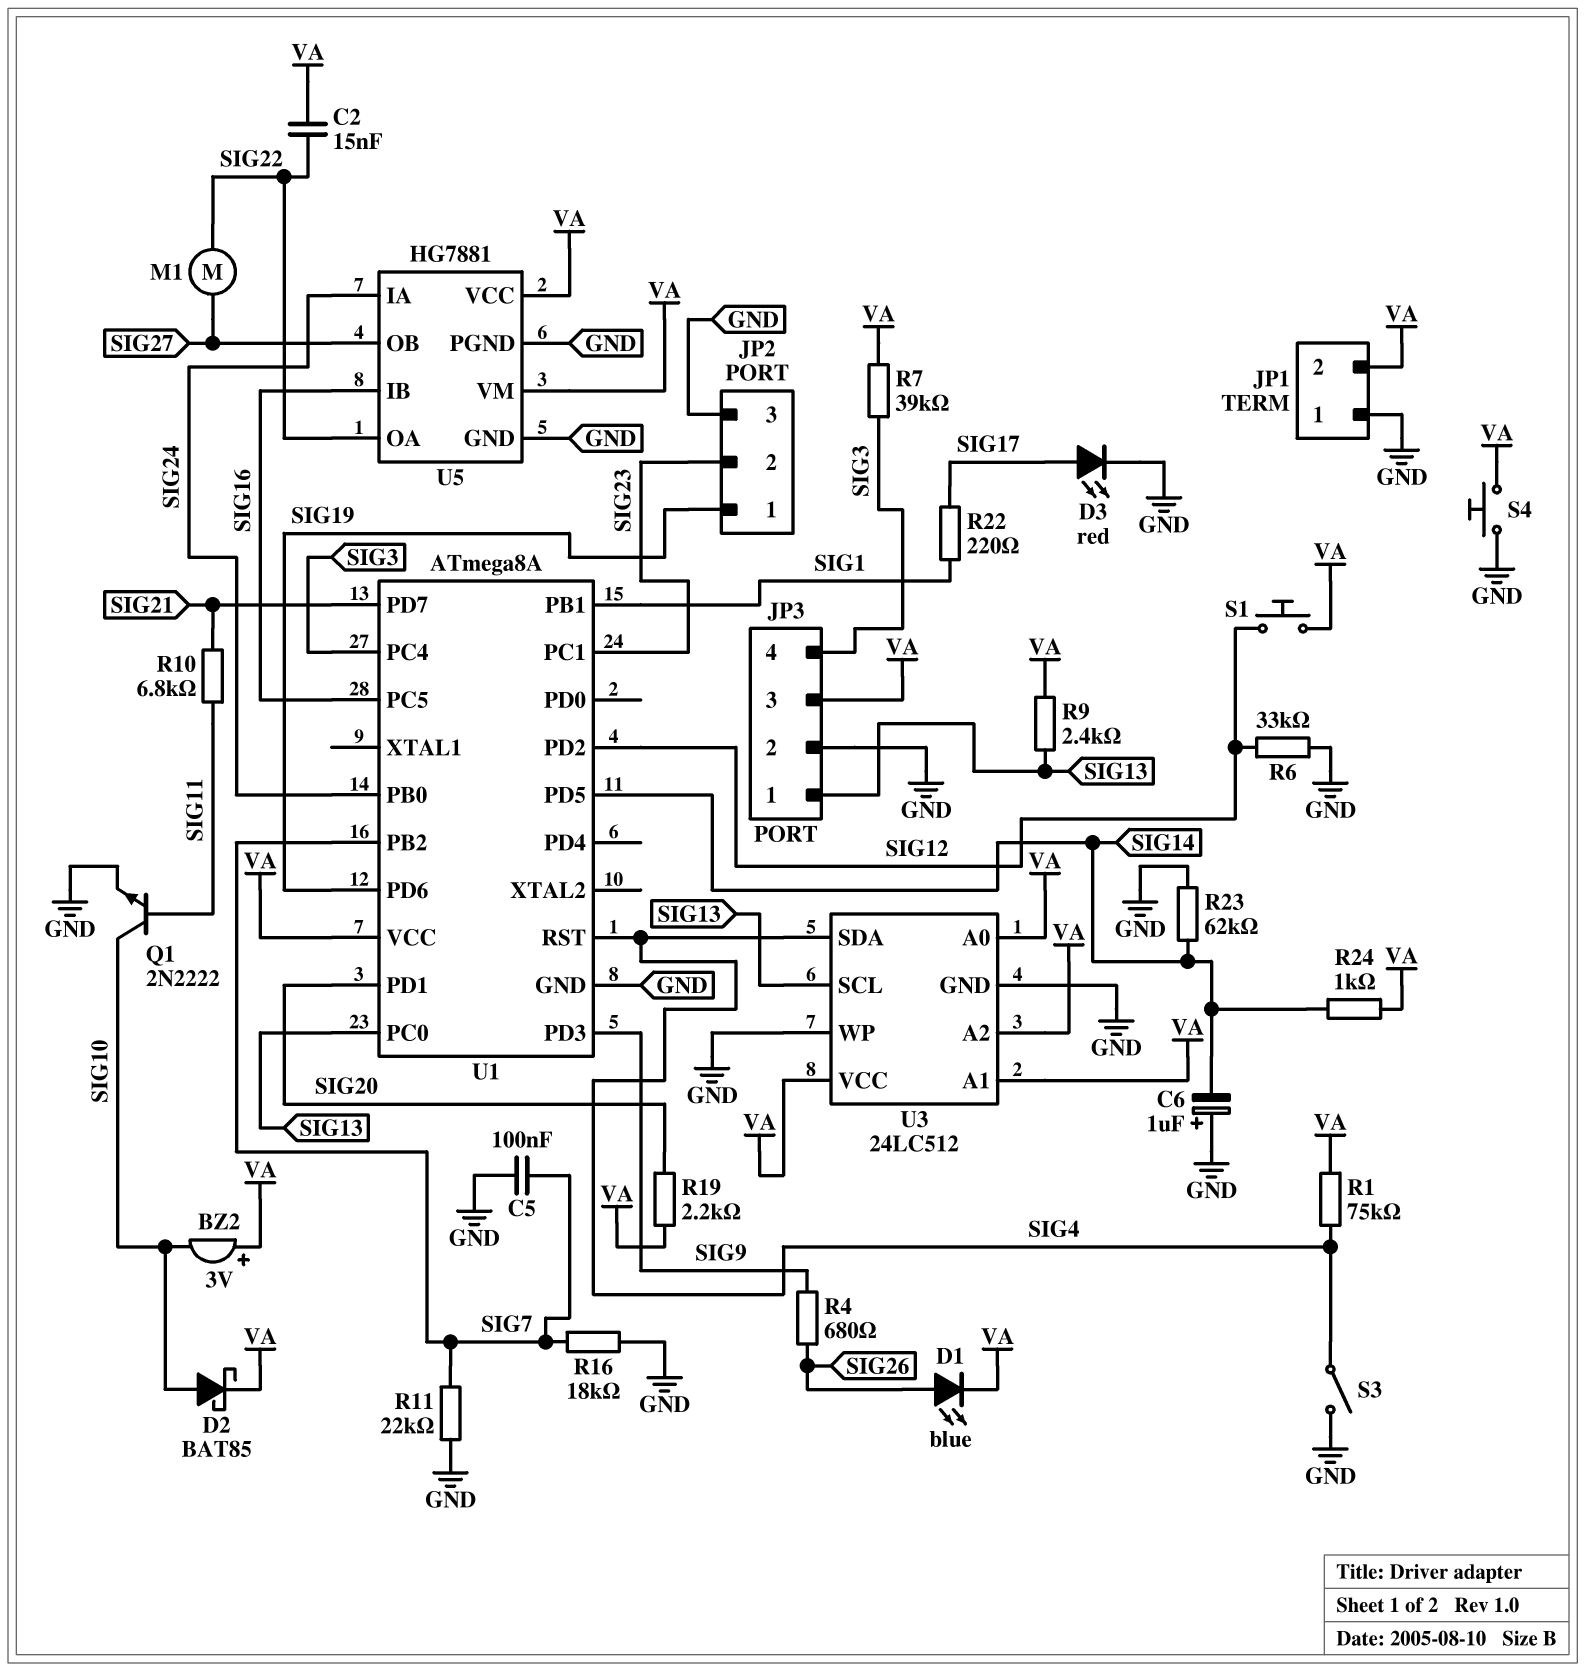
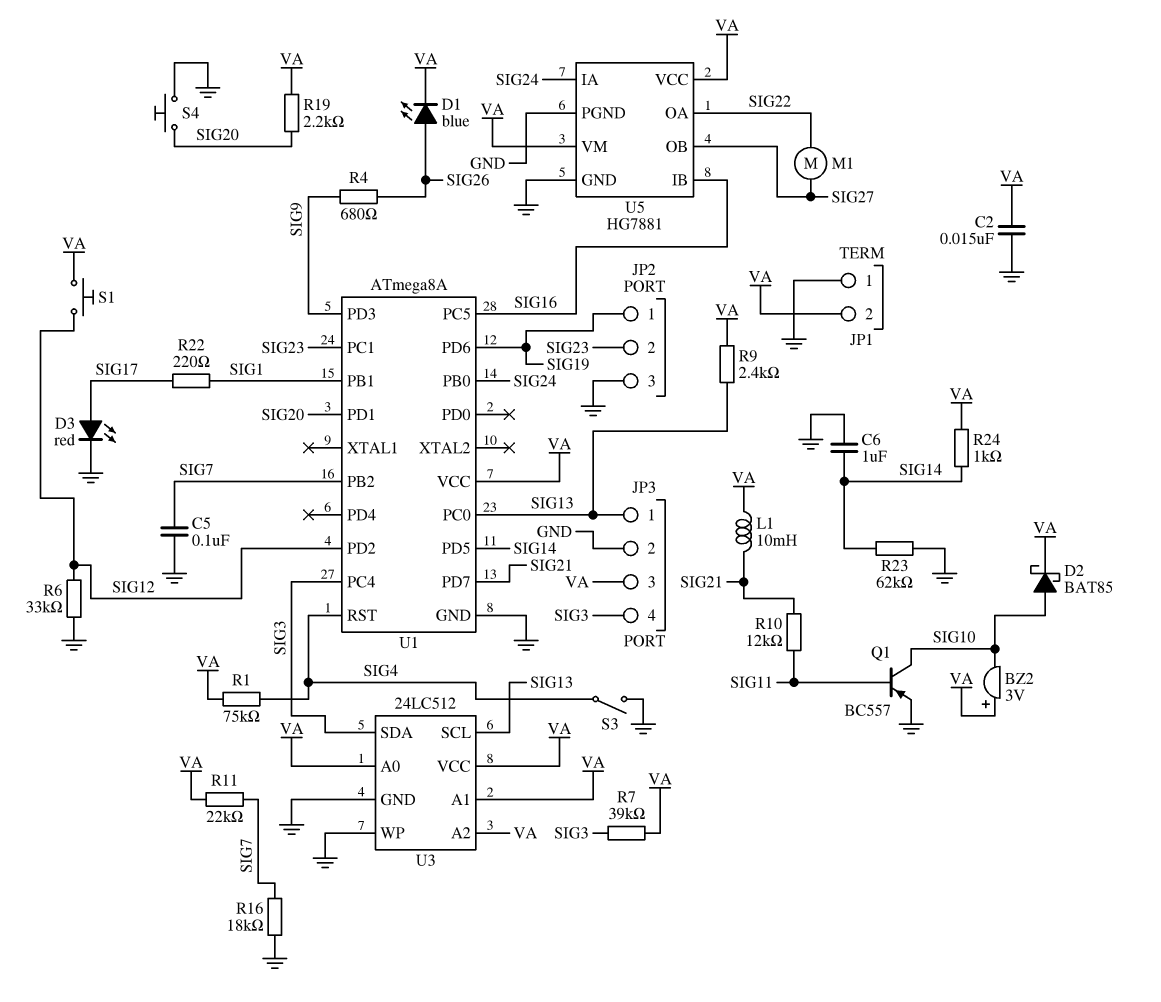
C2: 15nF (SIG22, VA) -> 15nF (GND, VA)
C6: 1uF (plus GND, minus SIG14) -> 1uF (GND, SIG14)
L1: none -> 10mH (SIG21, VA)
Q1: NPN 2N2222 (B SIG11, C SIG10, E GND) -> PNP BC557 (B SIG11, C SIG10, E GND)
R10: 6.8k (SIG11, SIG21) -> 12k (SIG11, SIG21)
R11: 22k (GND, SIG7) -> 22k (SIG7, VA)
S4: button (GND, VA) -> button (GND, SIG20)
U3 pin SDA: SIG4 -> SIG3

